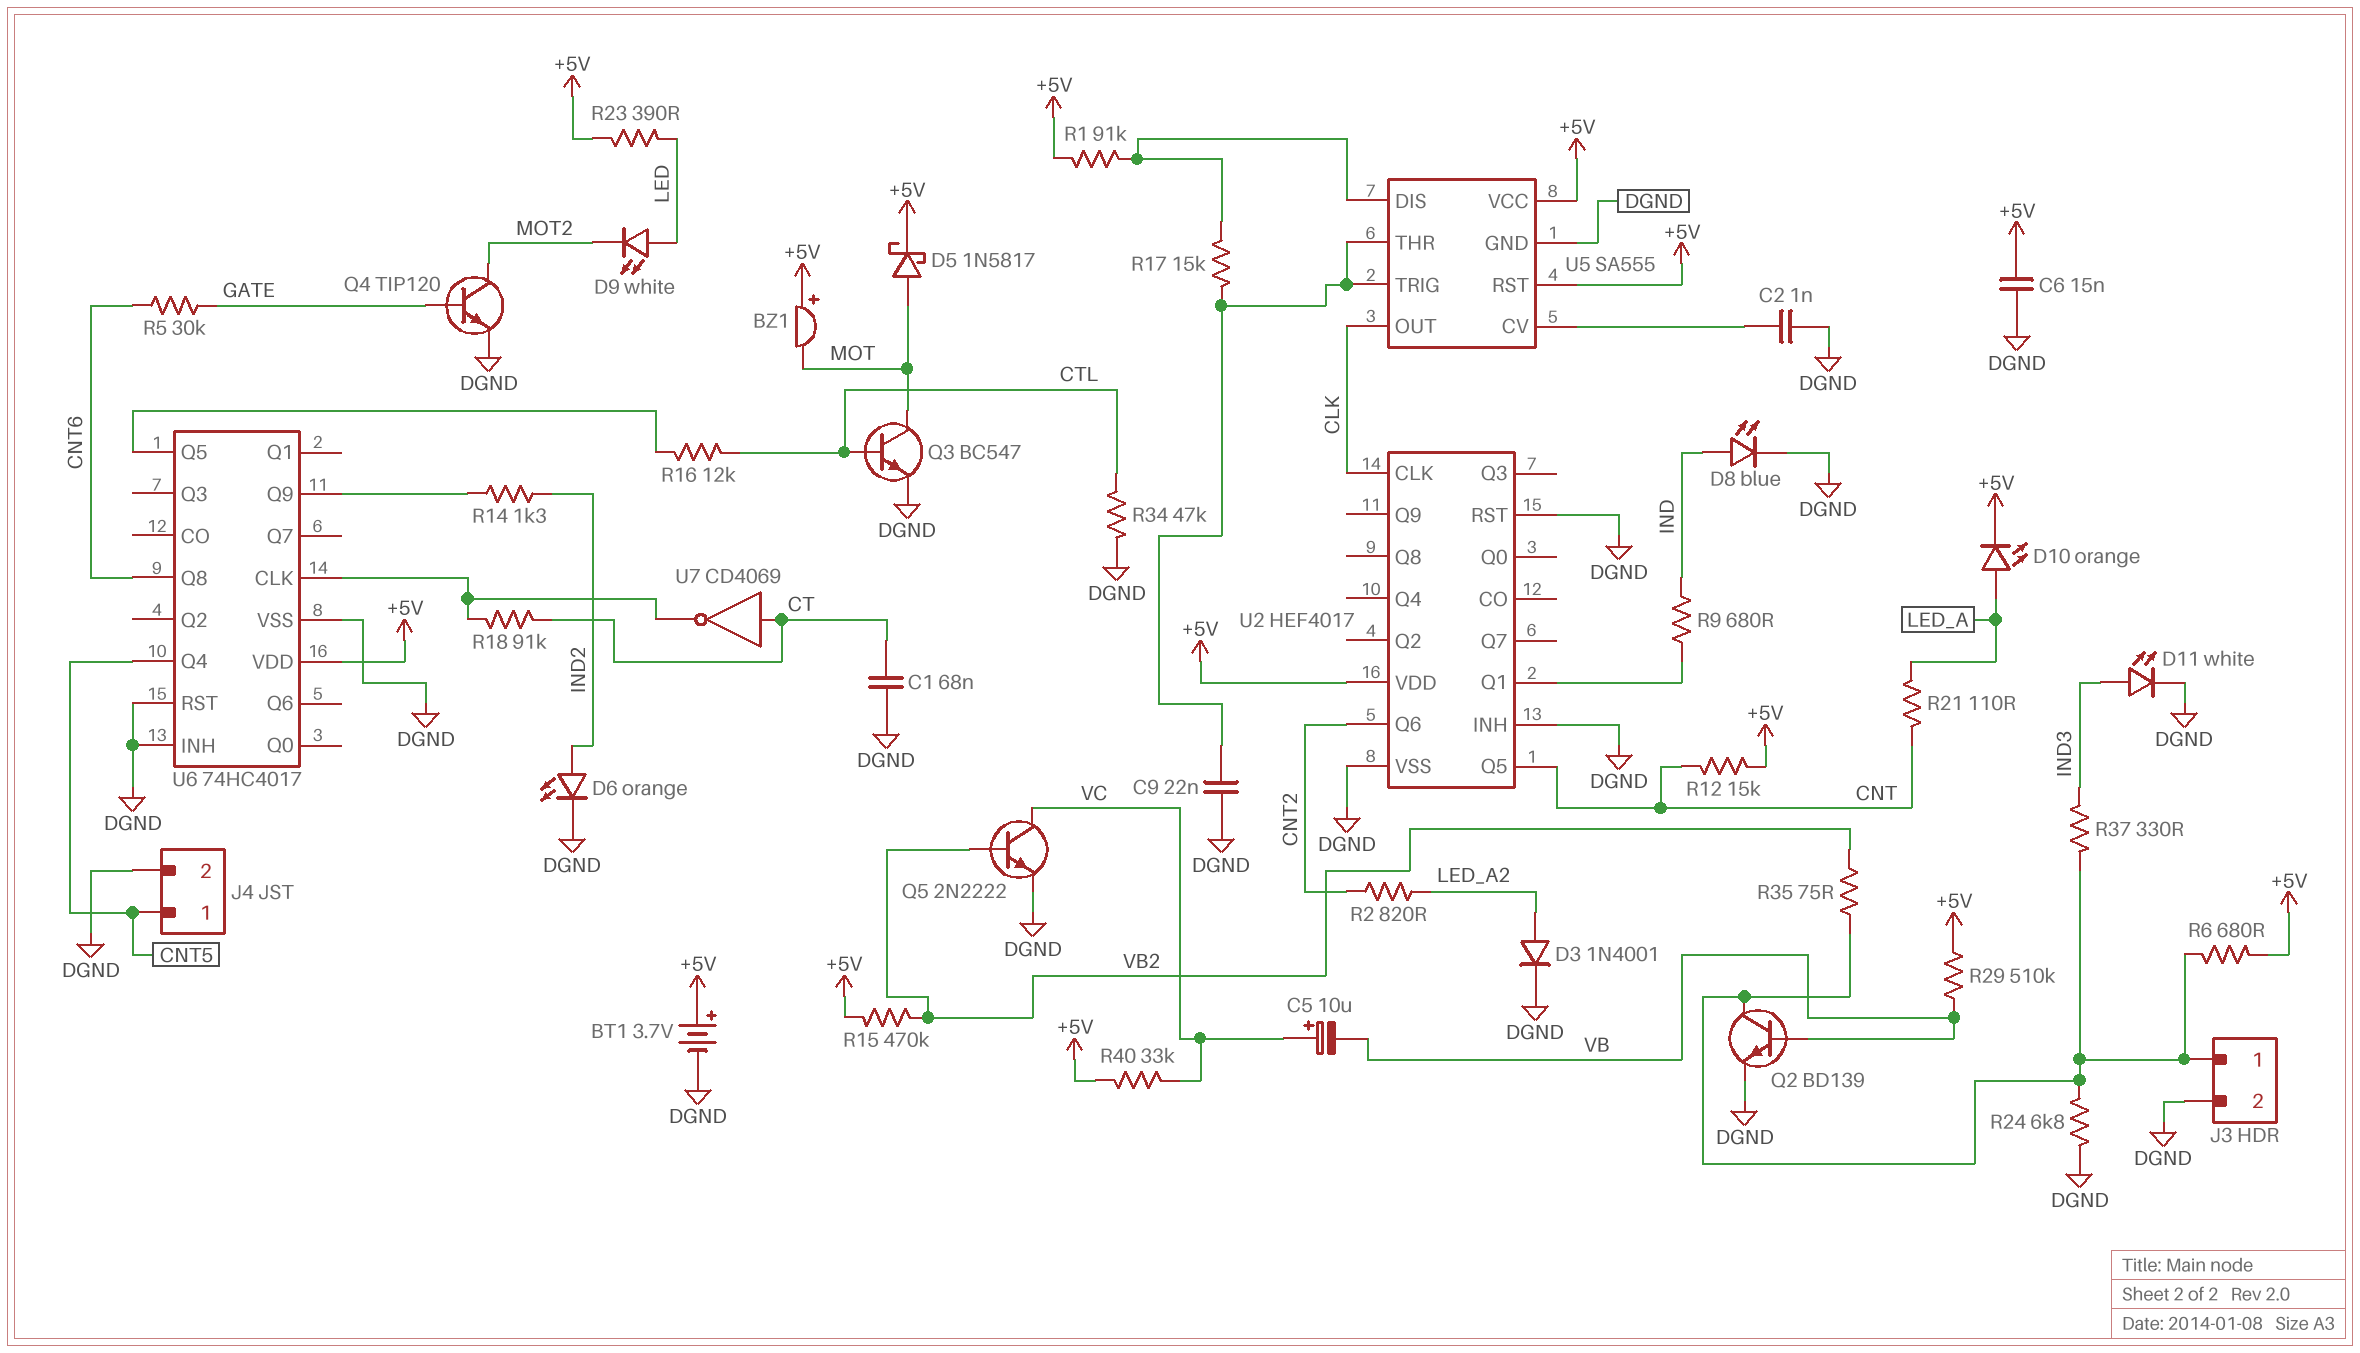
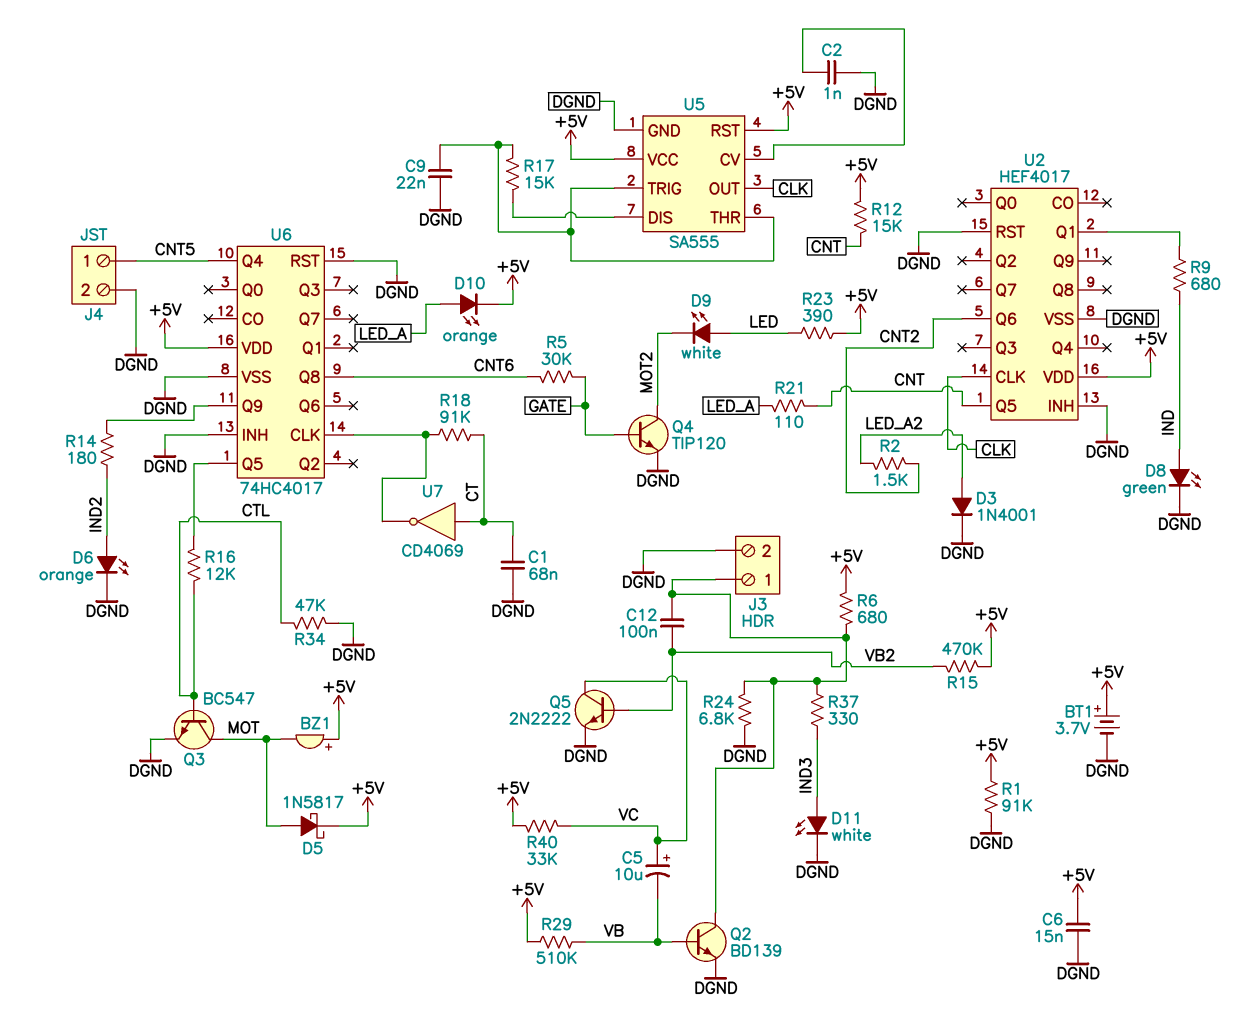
C12: none -> 100nF (J3/1, VB2)
D8: LED blue (A IND, K DGND) -> LED green (A IND, K DGND)
R1: 91k (+5V, U5/DIS) -> 91k (+5V, DGND)
R2: 820 (CNT2, LED_A2) -> 1.5k (CNT2, LED_A2)
R14: 1.3k (IND2, U6/Q9) -> 180 (IND2, U6/Q9)
R35: 75 (J3/1, VB2) -> none

